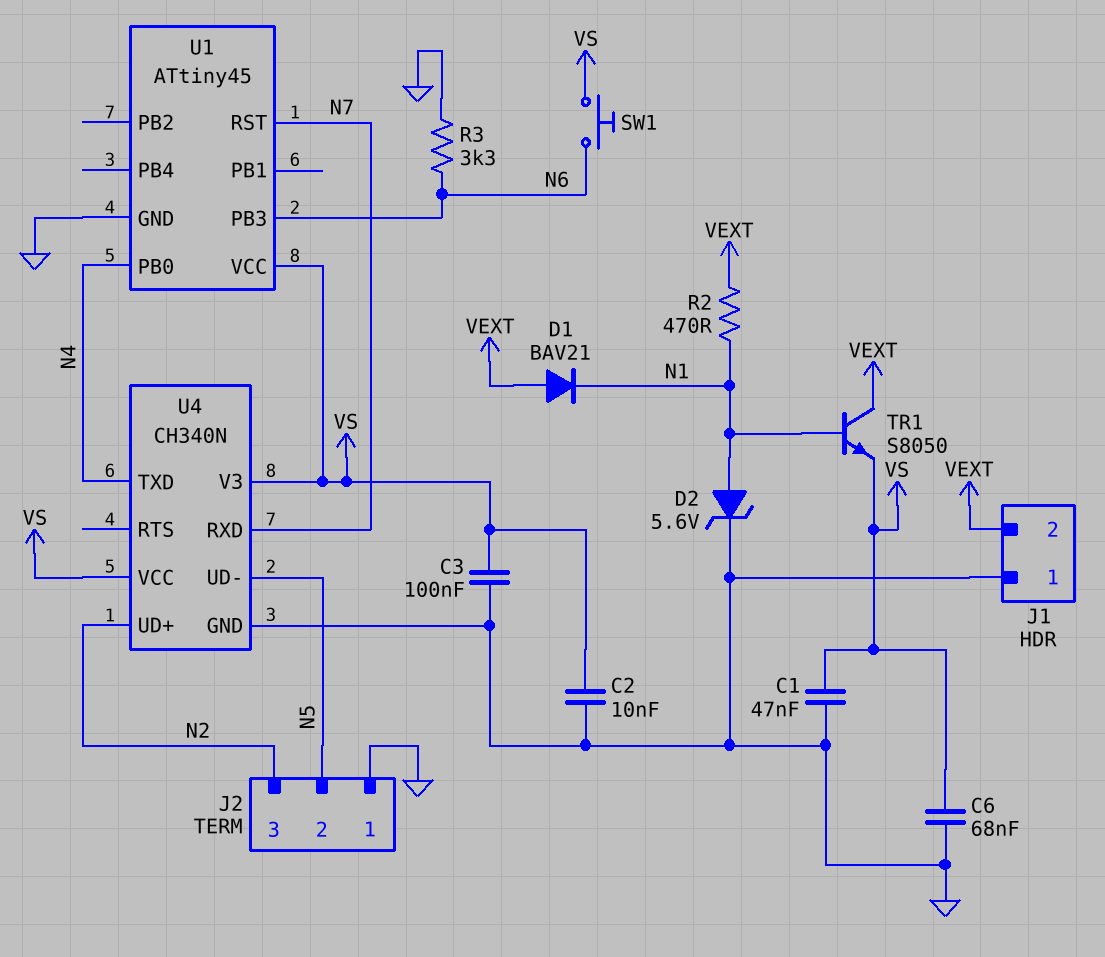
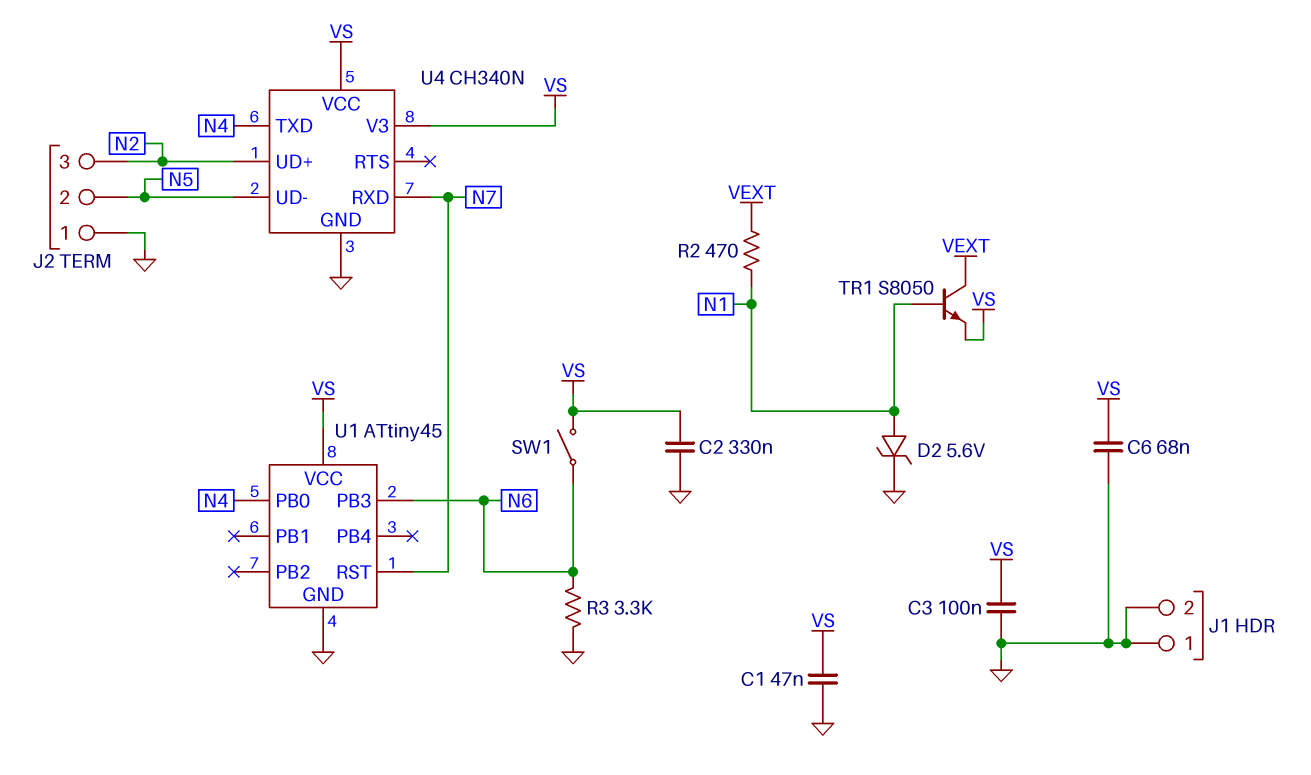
C2: 10nF (GND, VS) -> 330nF (GND, VS)
D1: diode BAV21 (A VEXT, K N1) -> none
J1 pin 2: VEXT -> GND
SW1: button (N6, VS) -> switch (N6, VS)

